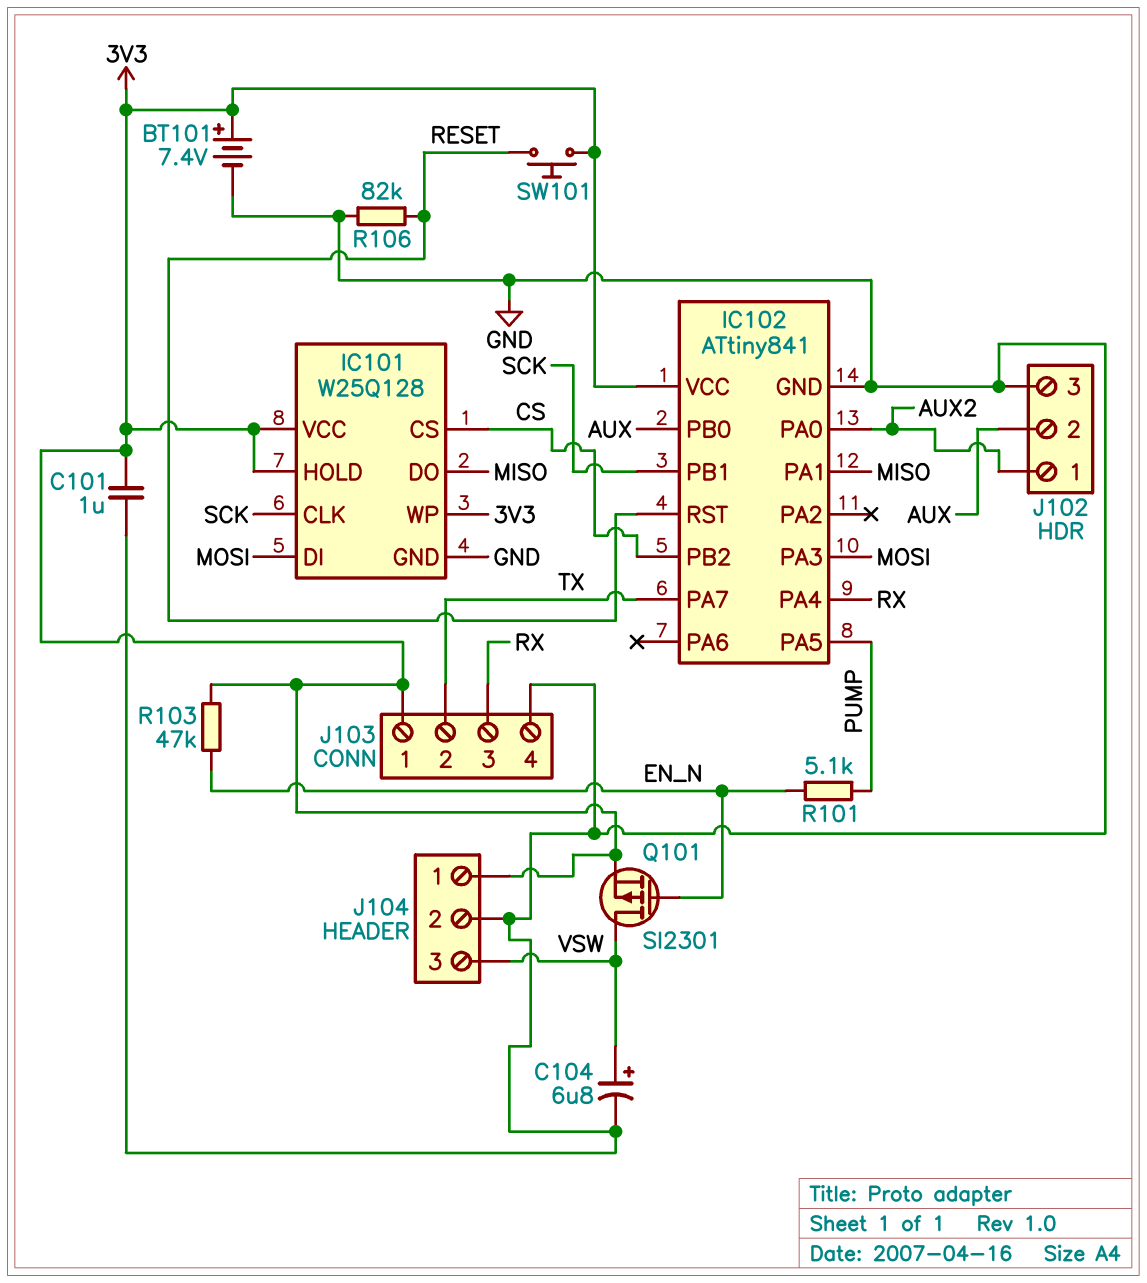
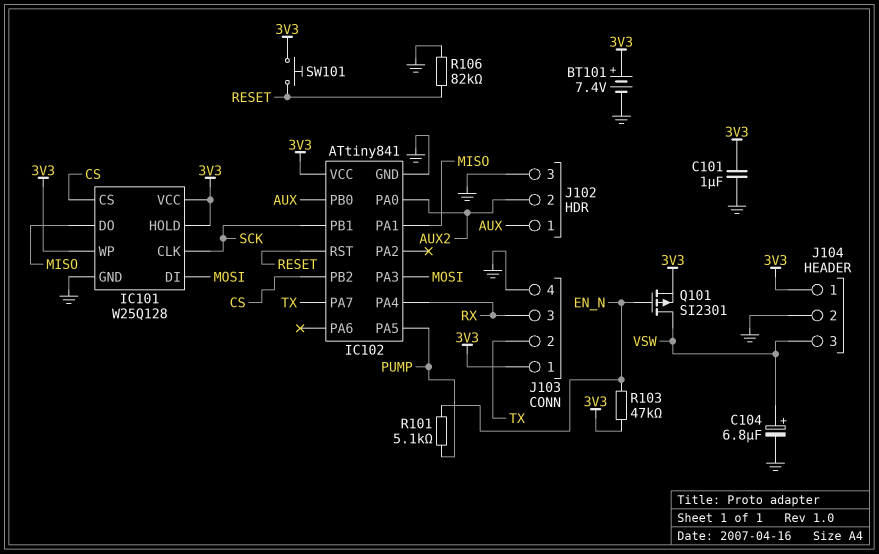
J102 pin 1: AUX2 -> AUX
J102 pin 2: AUX -> AUX2

